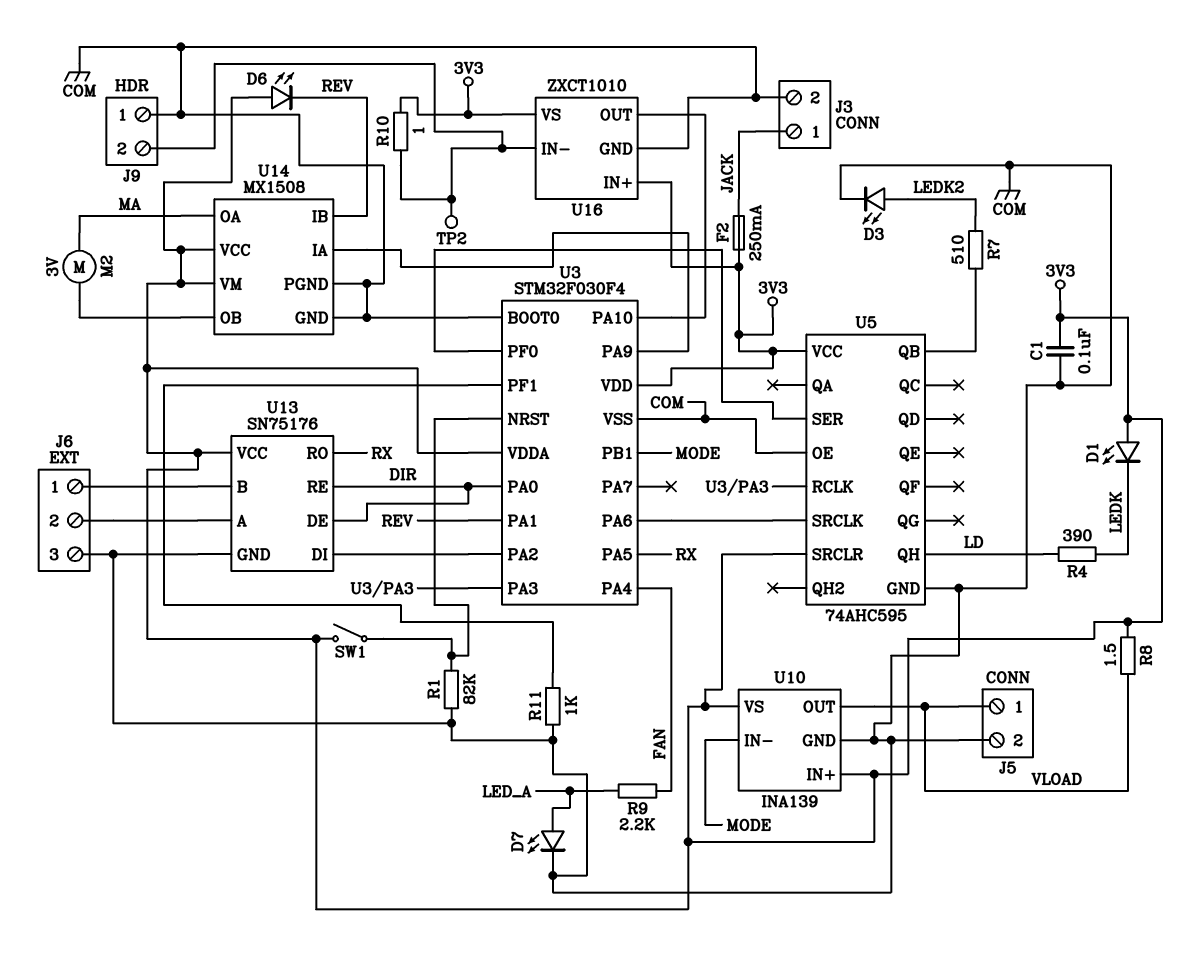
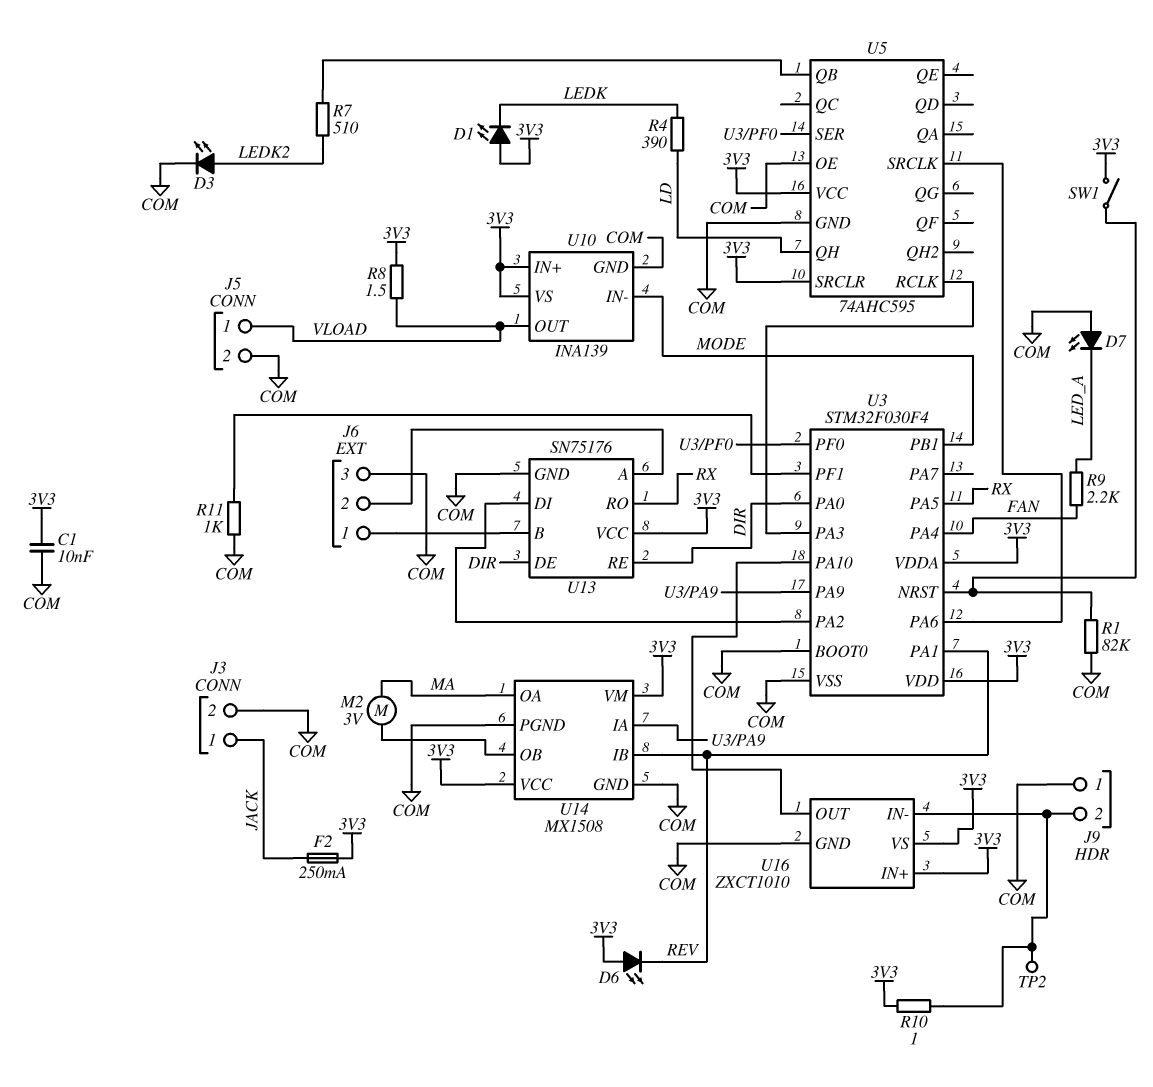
C1: 100nF (3V3, COM) -> 10nF (3V3, COM)
D7: LED (A LED_A, K COM) -> LED (A COM, K LED_A)

